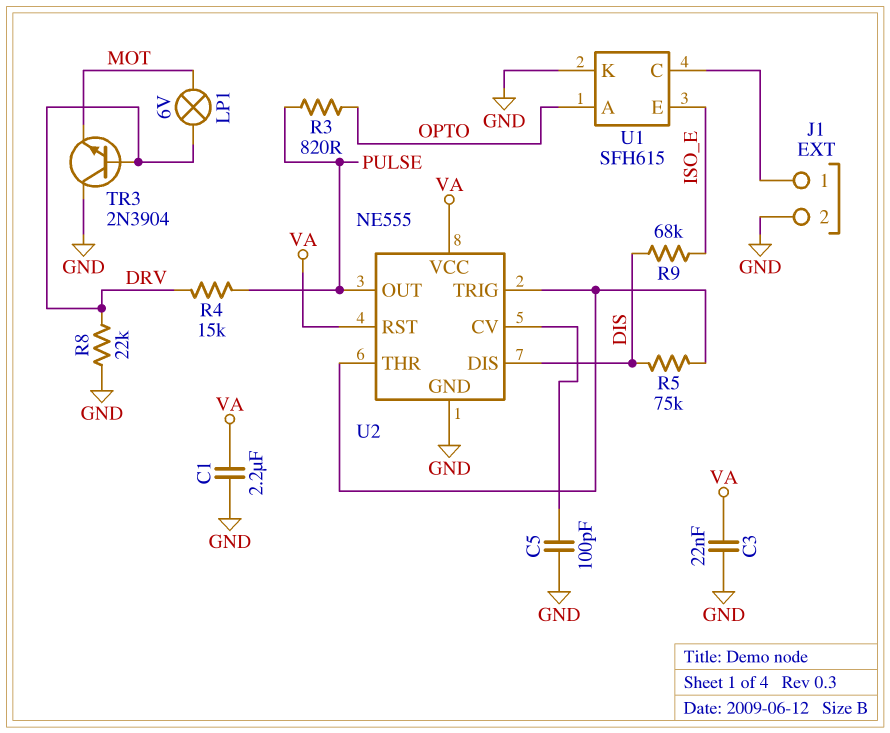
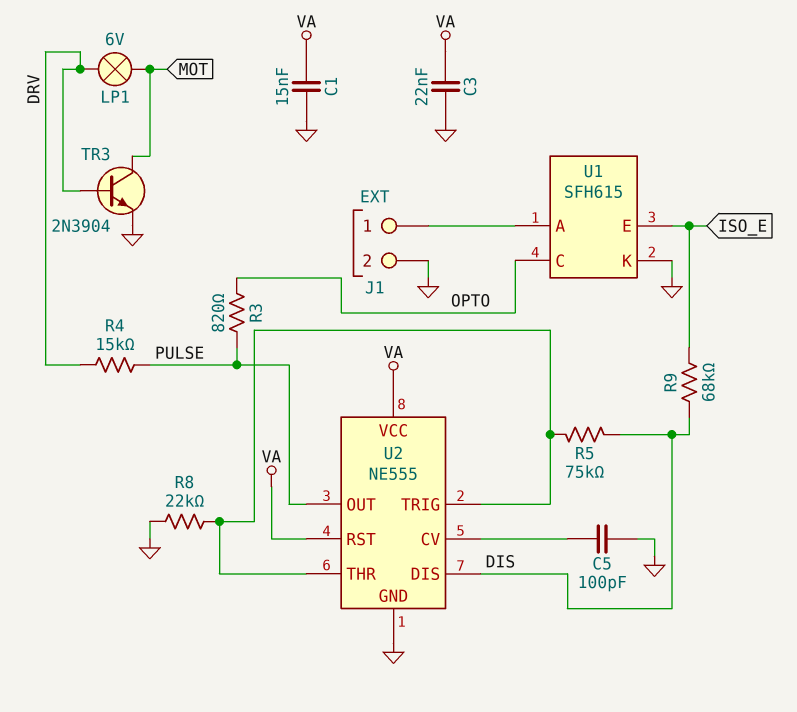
C1: 2.2uF (GND, VA) -> 15nF (GND, VA)
R8: 22k (DRV, GND) -> 22k (GND, U2/THR)
TR3: NPN 2N3904 (B DRV, C GND, E MOT) -> NPN 2N3904 (B DRV, C MOT, E GND)
U1 pin A: OPTO -> J1/1
U1 pin C: J1/1 -> OPTO

